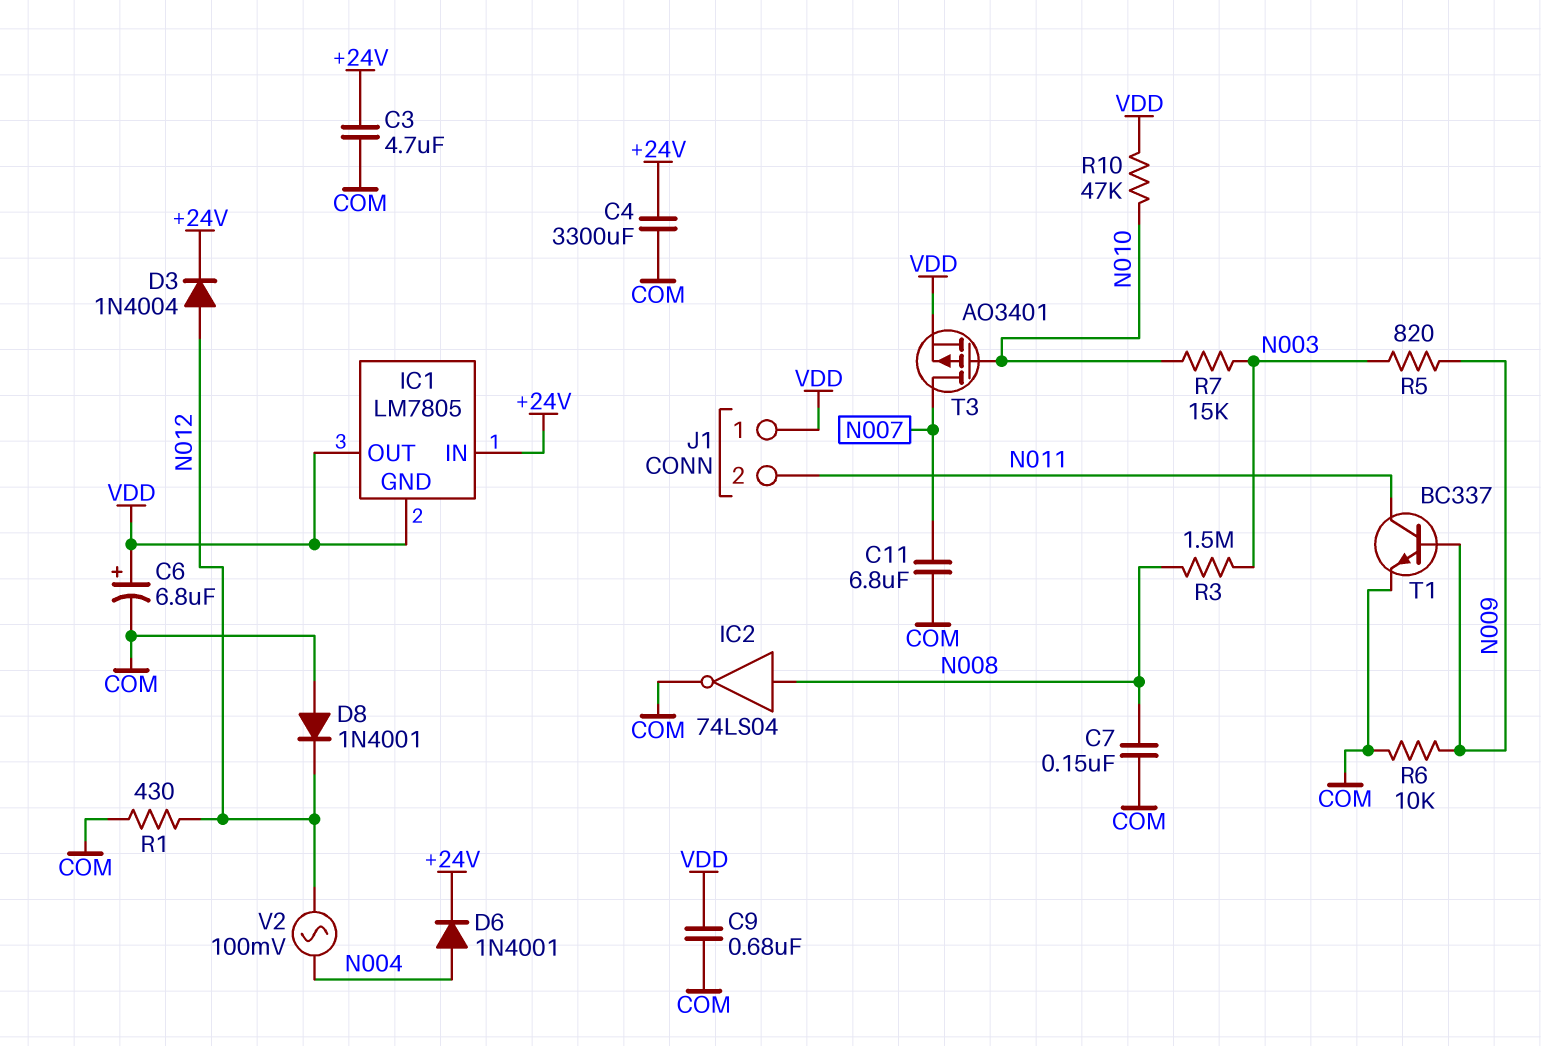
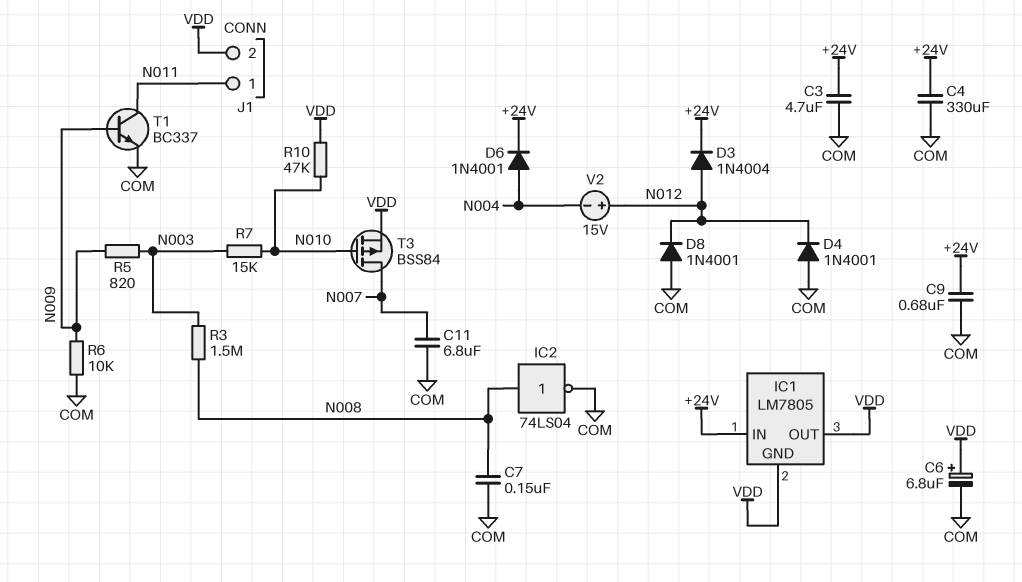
C4: 3300uF (+24V, COM) -> 330uF (+24V, COM)
C9: 680nF (COM, VDD) -> 680nF (+24V, COM)
D4: none -> diode 1N4001 (A COM, K N012)
J1 pin 1: VDD -> N011
J1 pin 2: N011 -> VDD
R1: 430 (COM, N012) -> none
T3: PMOS AO3401 (G N010, D N007, S VDD) -> PMOS BSS84 (G N010, D N007, S VDD)
V2: AC 100mV (N004, N012) -> 15V (plus N012, minus N004)

